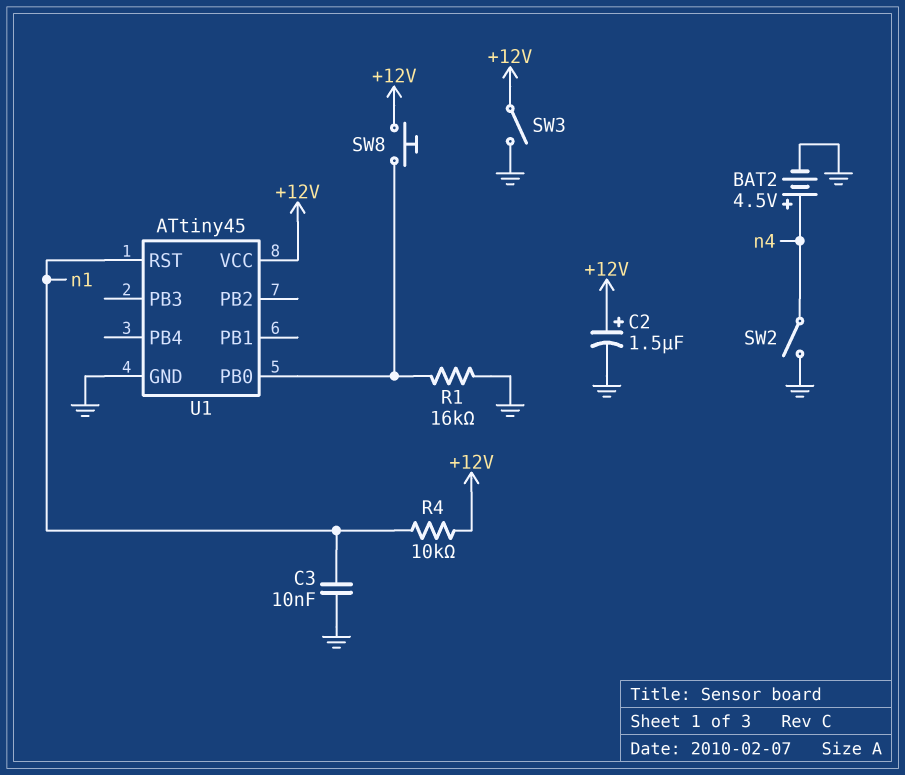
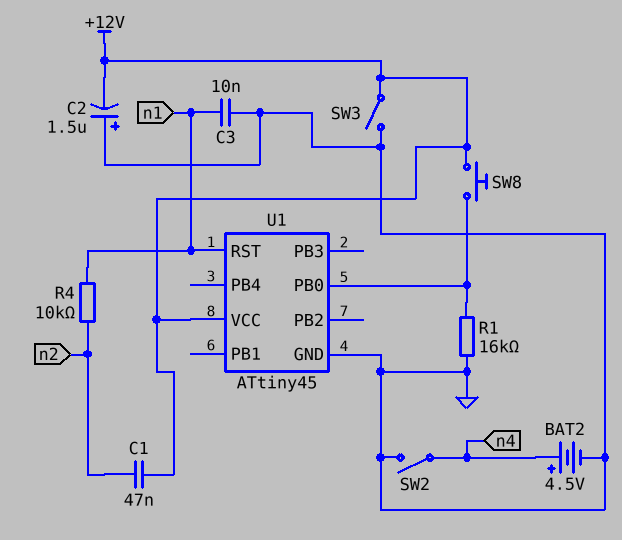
C1: none -> 47nF (+12V, n2)
C2: 1.5uF (plus +12V, minus GND) -> 1.5uF (plus GND, minus +12V)
R4: 10k (+12V, n1) -> 10k (n1, n2)

